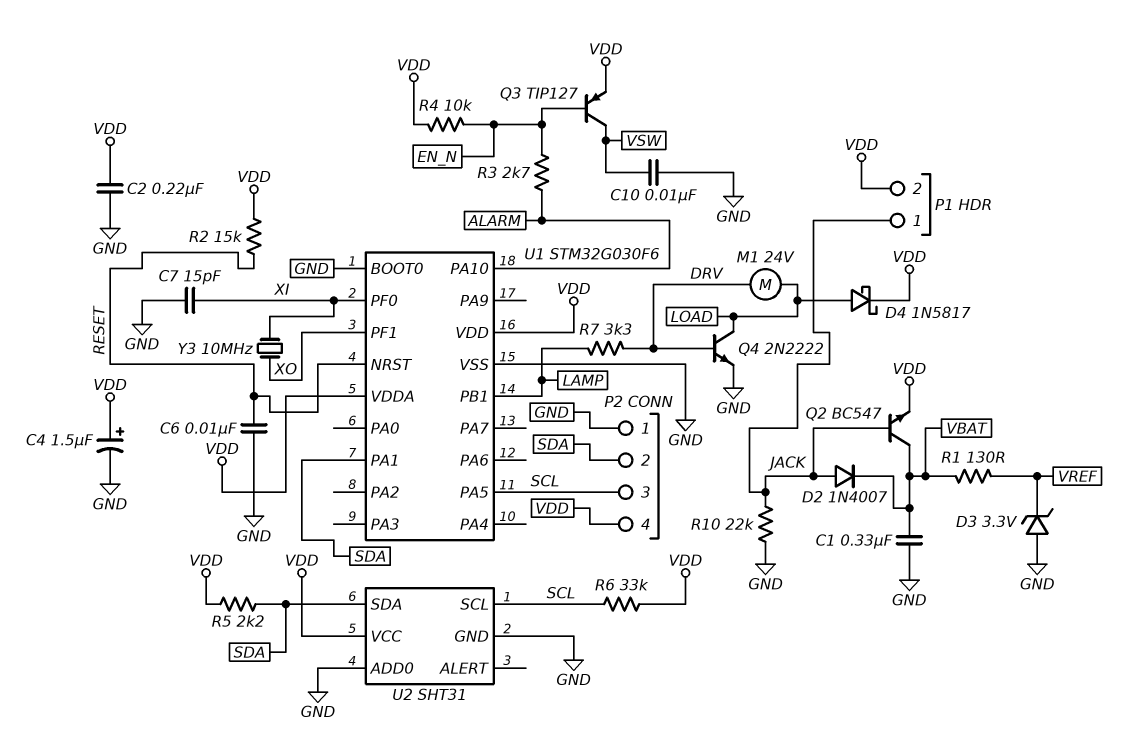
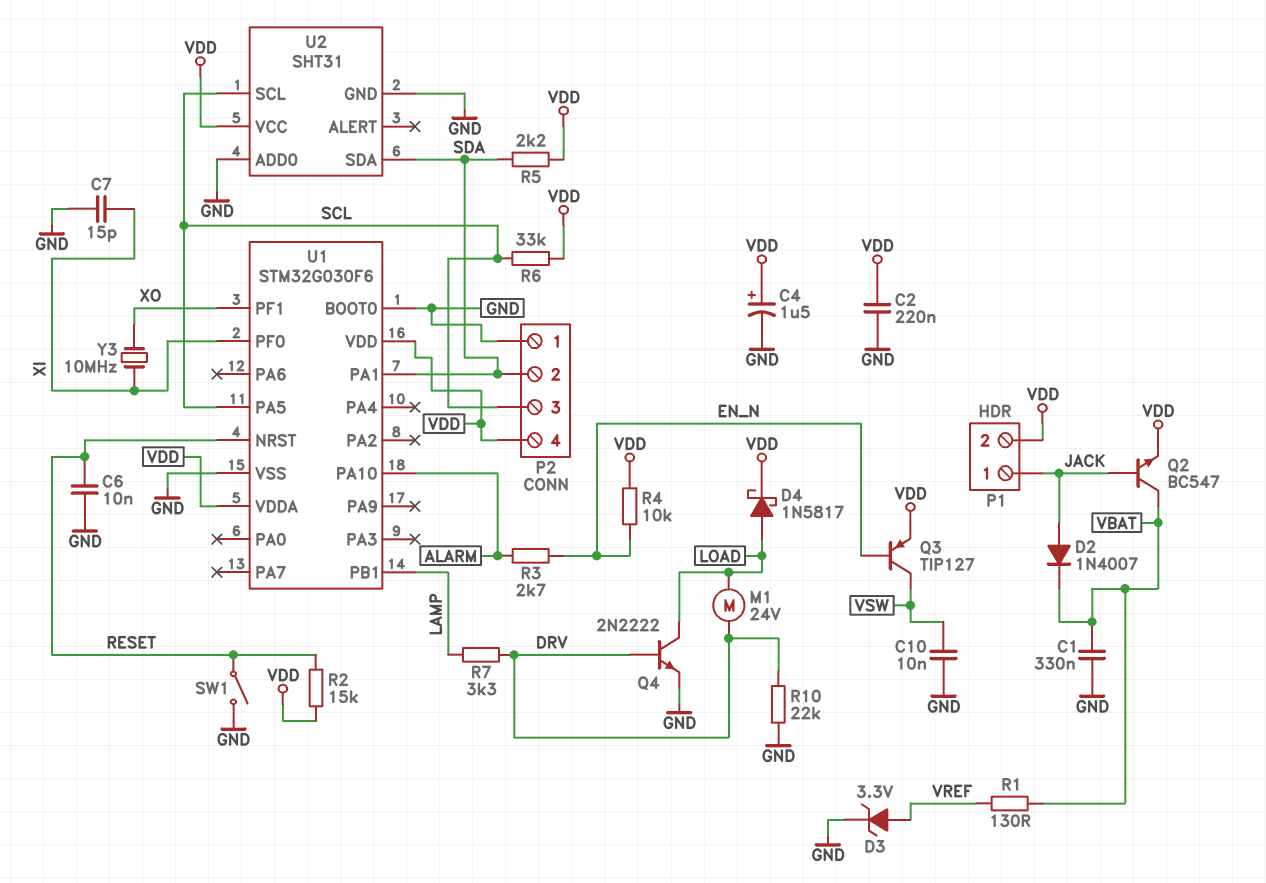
D3: zener 3.3V (A GND, K VREF) -> zener 3.3V (A VREF, K GND)
R10: 22k (GND, JACK) -> 22k (DRV, GND)
SW1: none -> switch (GND, RESET)

